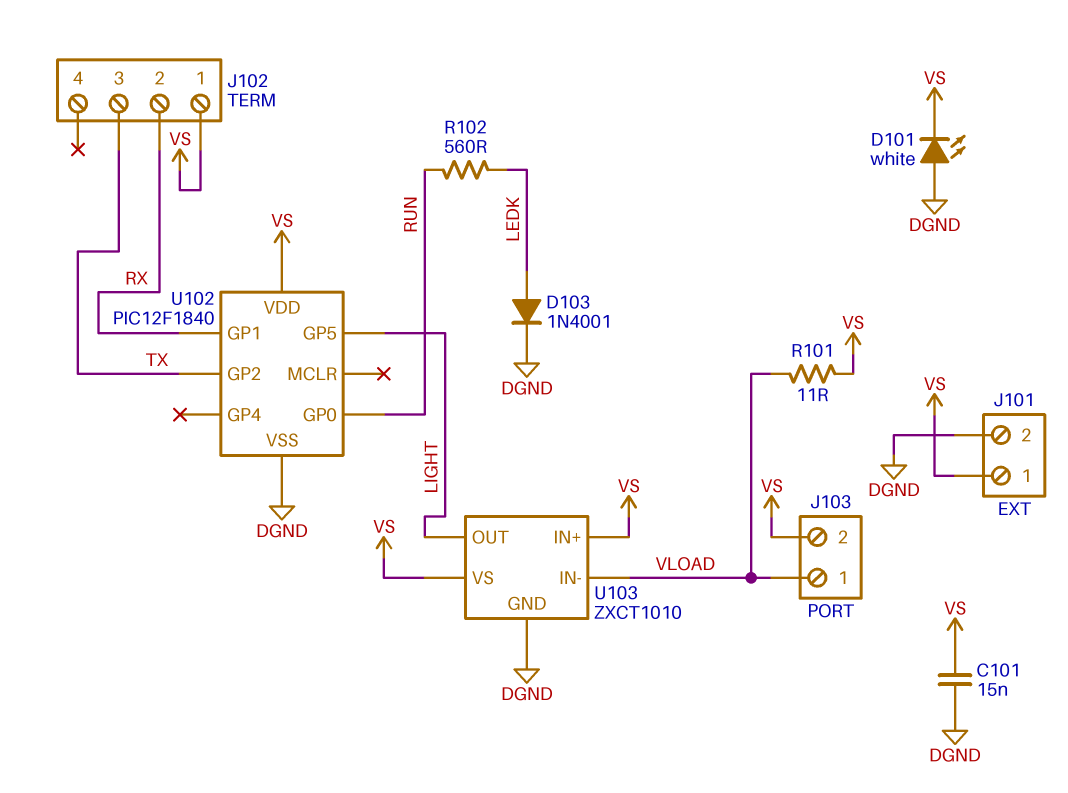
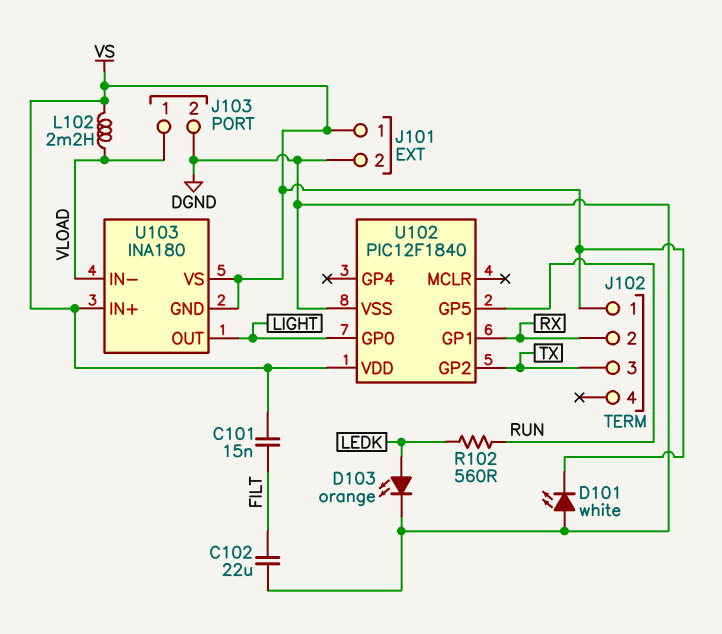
C101: 15nF (DGND, VS) -> 15nF (FILT, VS)
C102: none -> 22uF (DGND, FILT)
D103: diode 1N4001 (A LEDK, K DGND) -> LED orange (A LEDK, K DGND)
J103 pin 2: VS -> DGND
L102: none -> 2.2mH (VLOAD, VS)
R101: 11 (VLOAD, VS) -> none
U102 pin GP0: RUN -> LIGHT
U102 pin GP5: LIGHT -> RUN
U103: ZXCT1010 -> INA180
U103 pin GND: DGND -> VS

